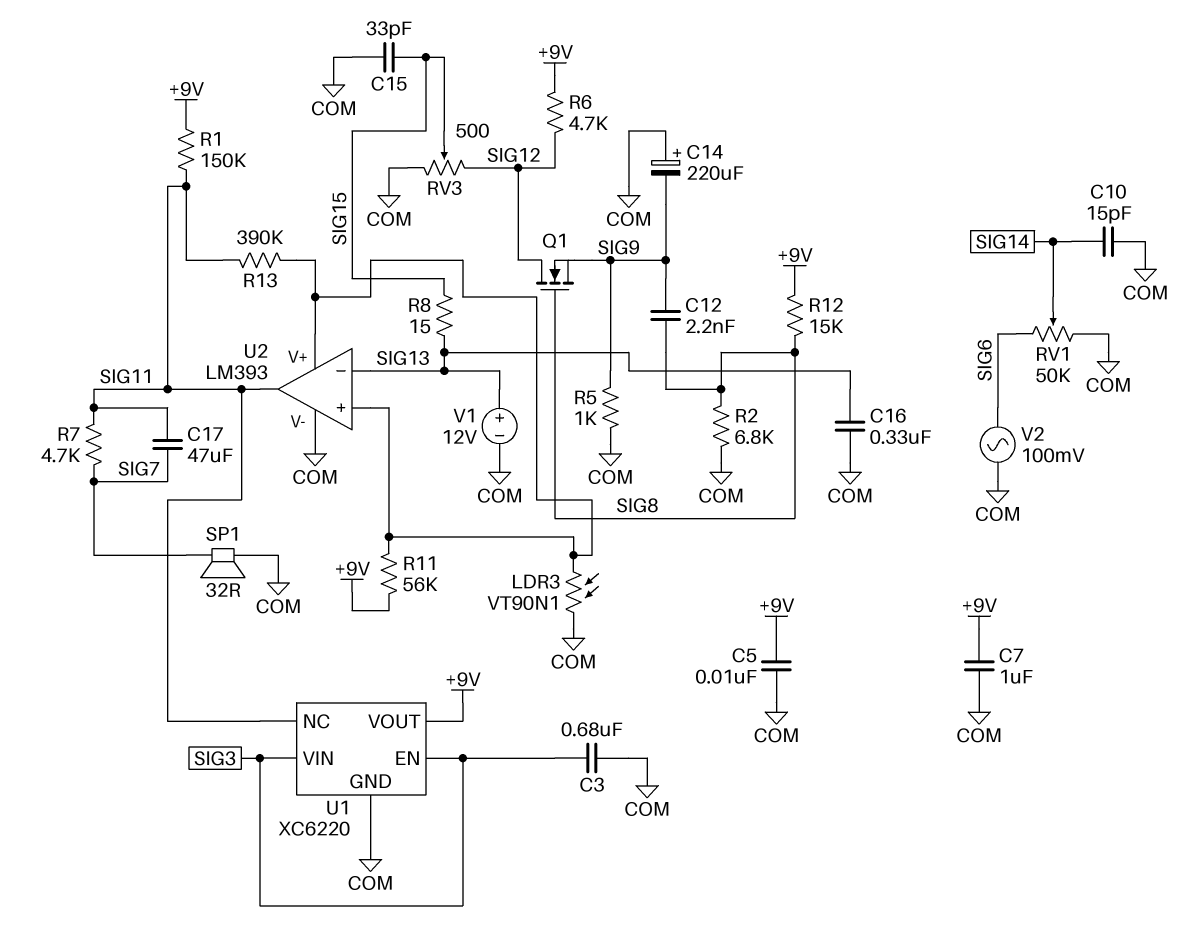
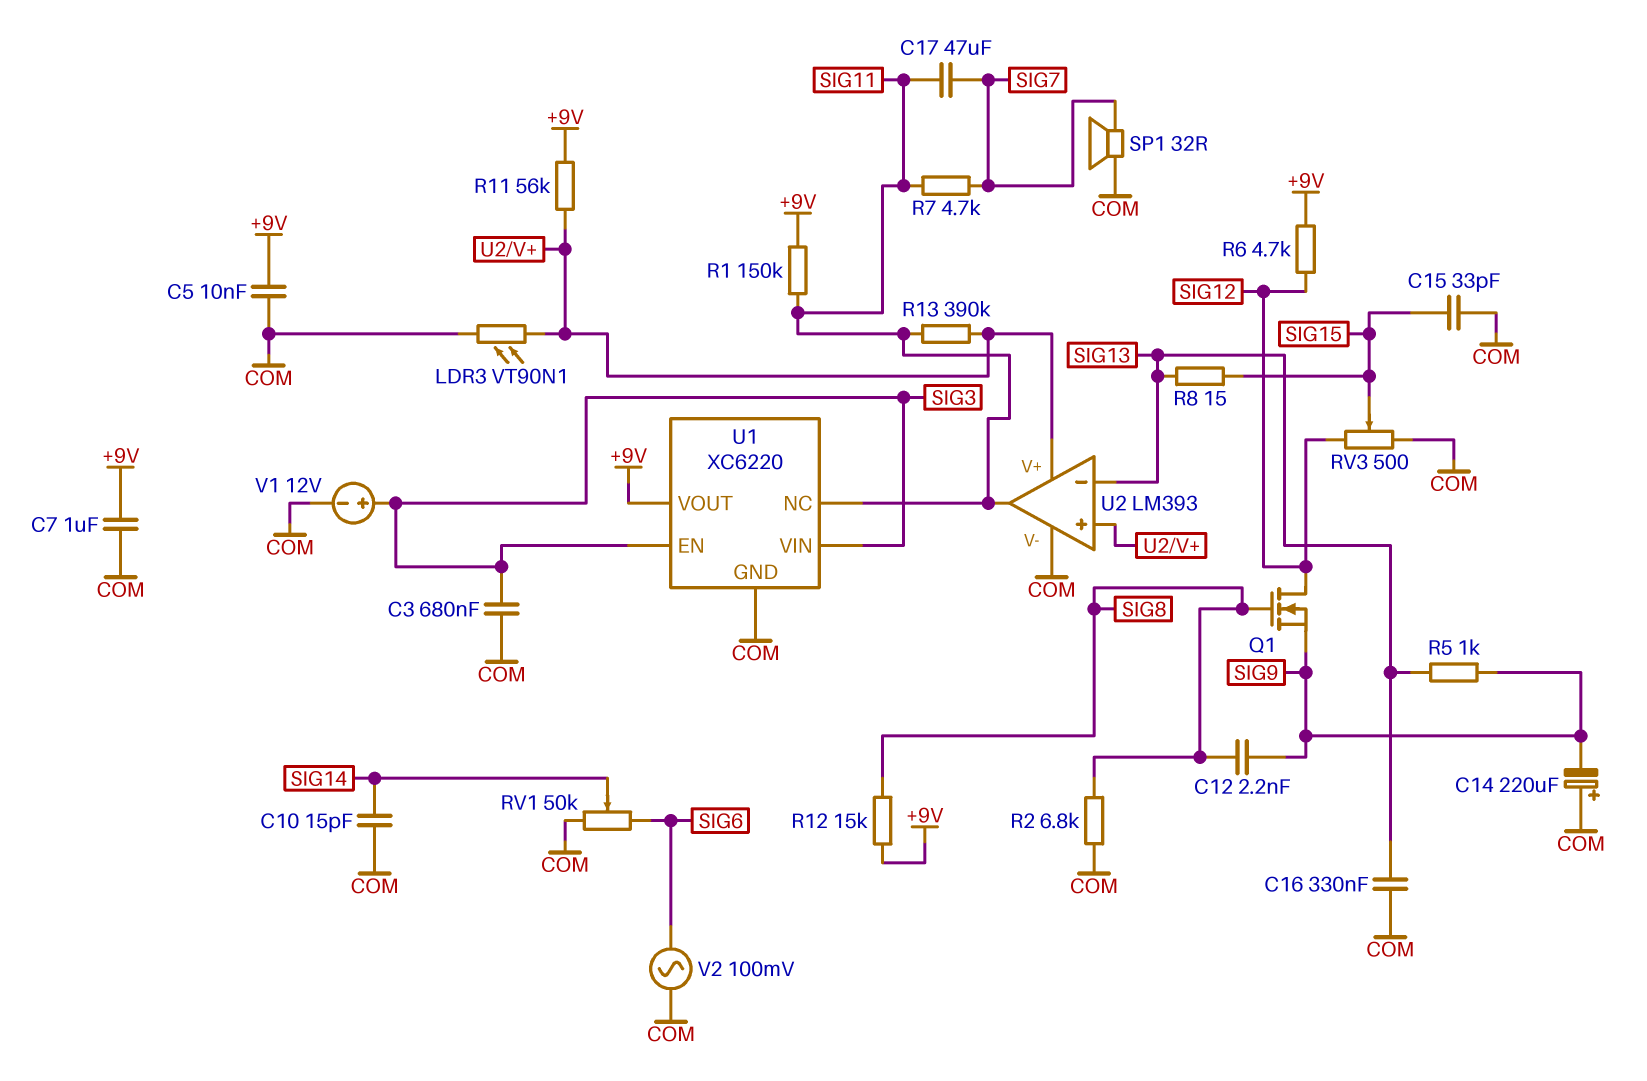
R5: 1k (COM, SIG9) -> 1k (SIG9, SIG13)
V1: 12V (plus SIG13, minus COM) -> 12V (plus SIG3, minus COM)

